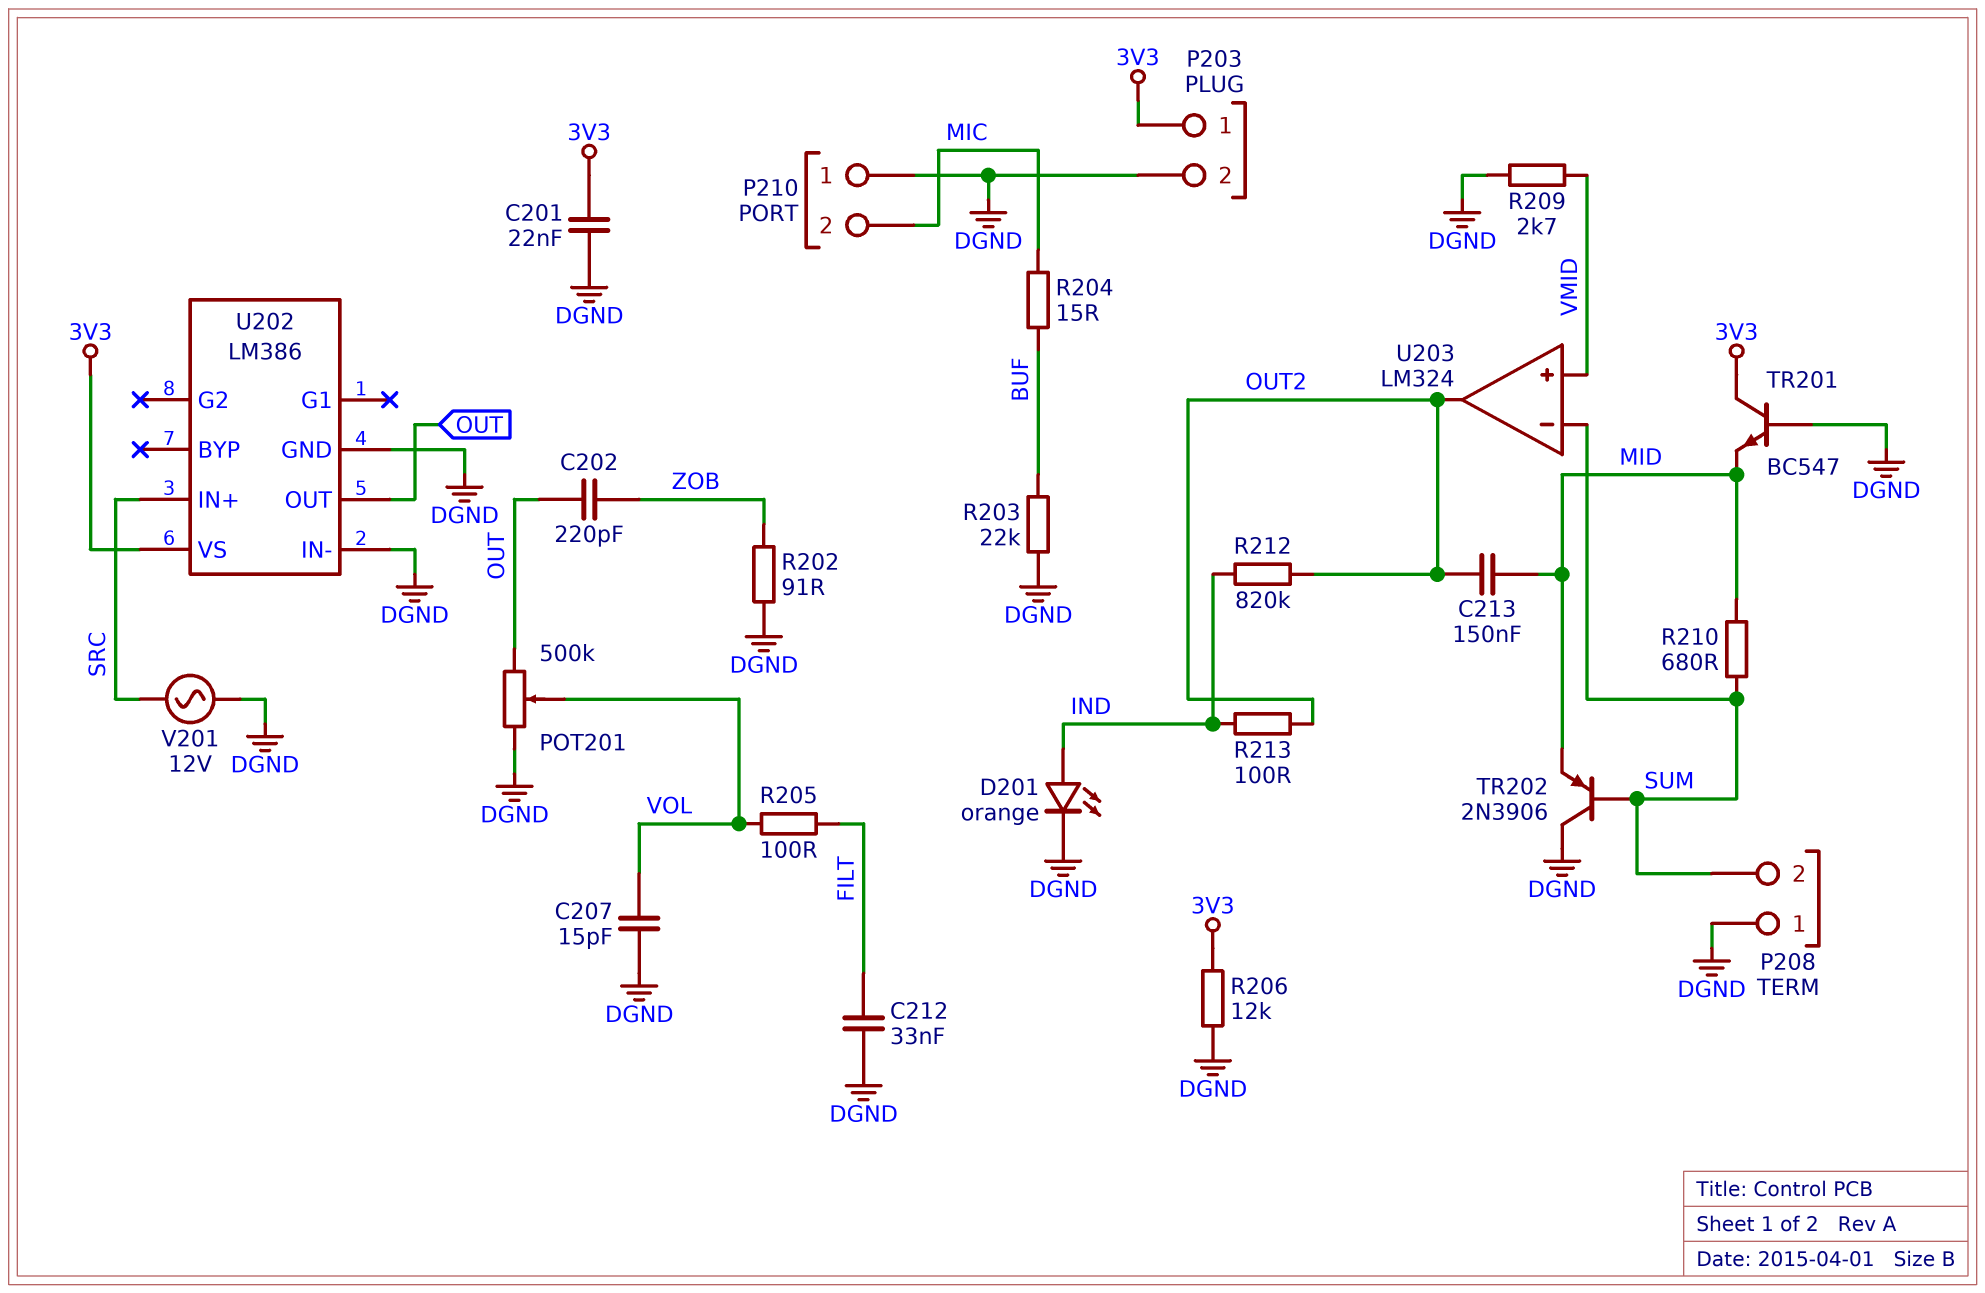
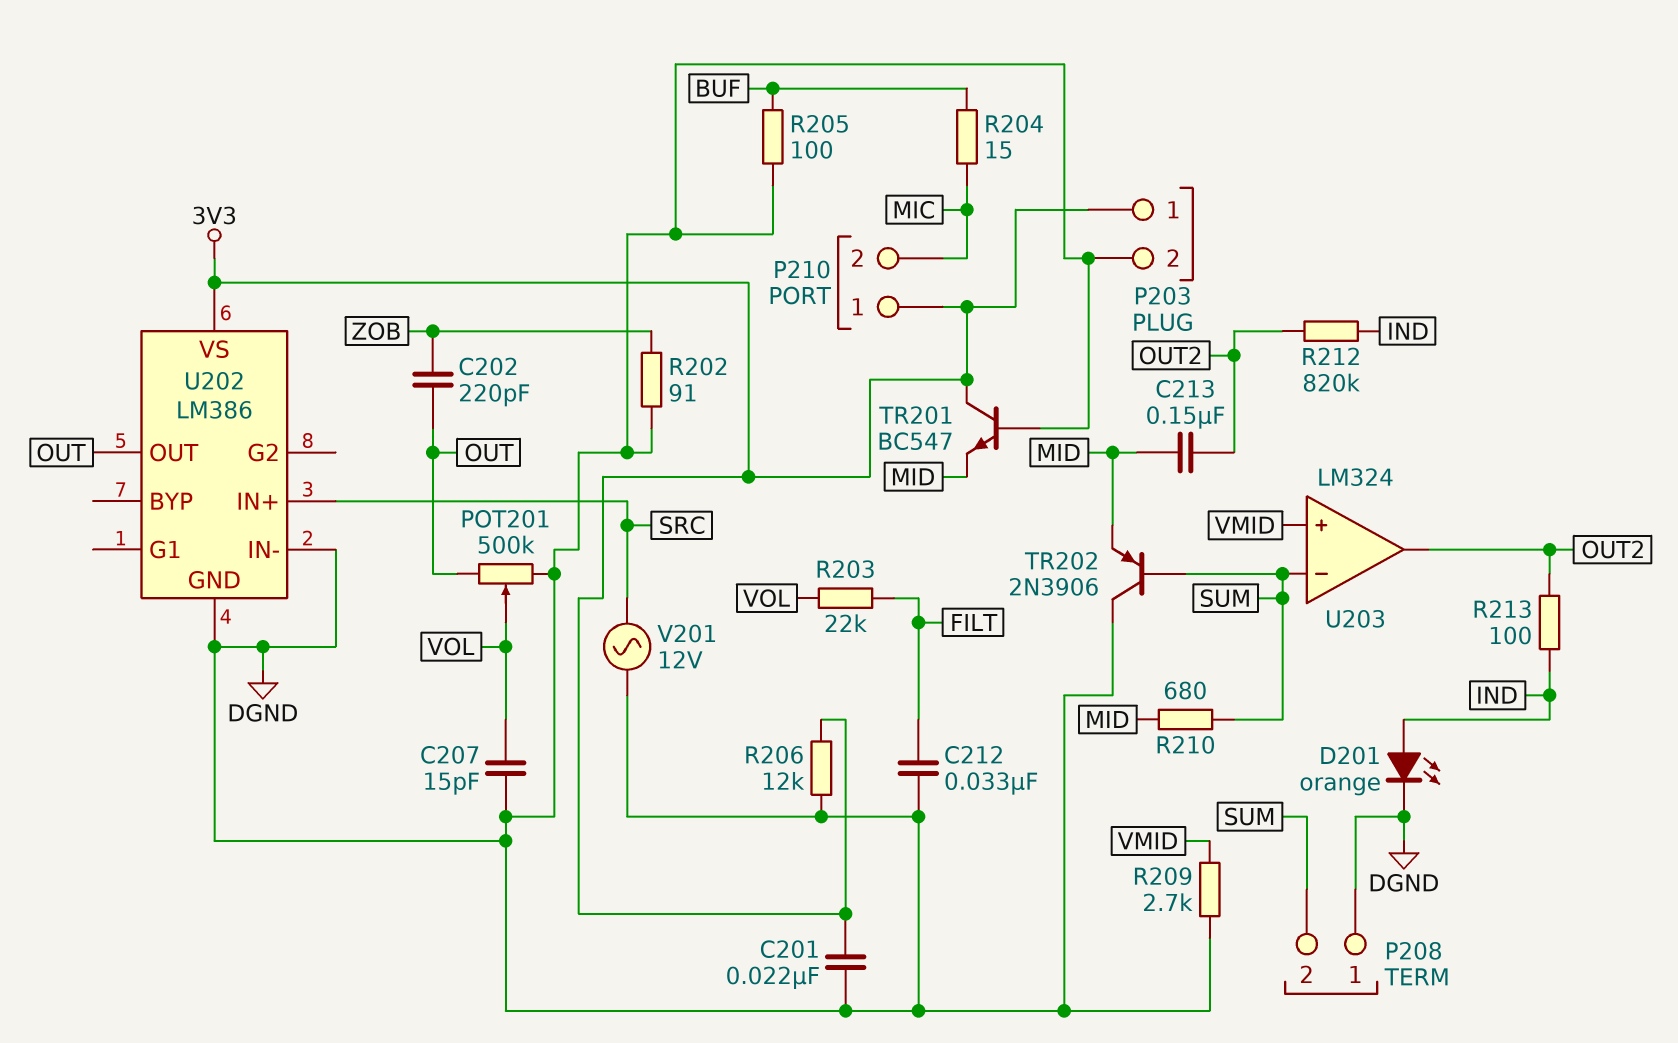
P210 pin 1: DGND -> 3V3
R203: 22k (BUF, DGND) -> 22k (FILT, VOL)
R205: 100 (FILT, VOL) -> 100 (BUF, DGND)

